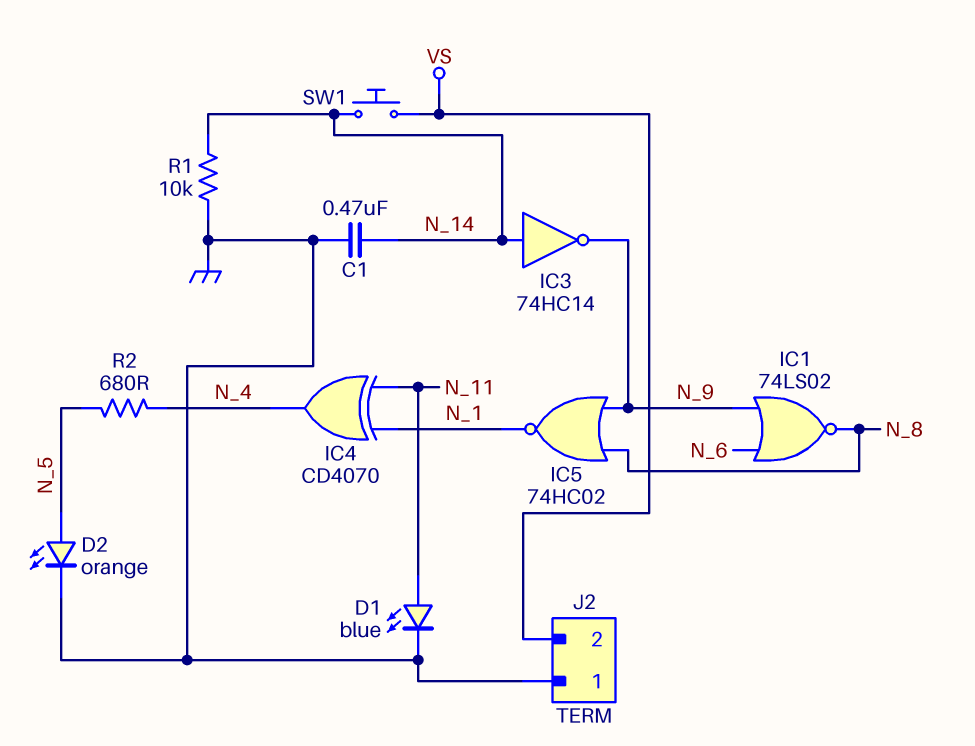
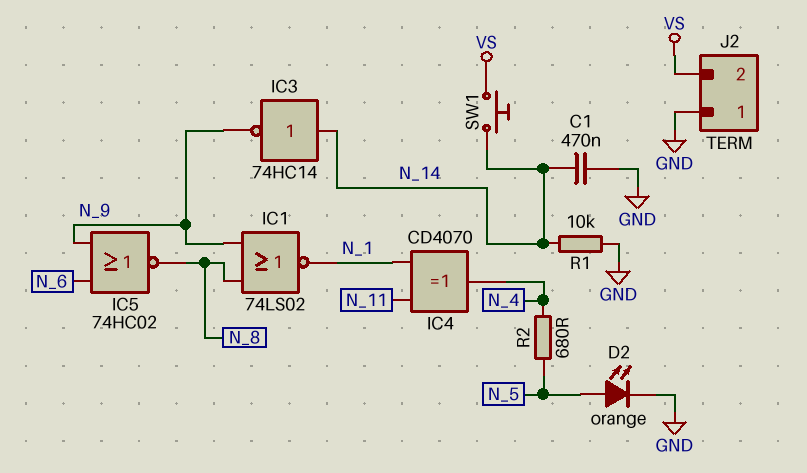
D1: LED blue (A N_11, K GND) -> none
IC1: NOR 74LS02 (in N_6, in N_9, out N_8) -> NOR 74LS02 (in N_8, in N_9, out N_1)
IC5: NOR 74HC02 (in N_8, in N_9, out N_1) -> NOR 74HC02 (in N_6, in N_9, out N_8)

